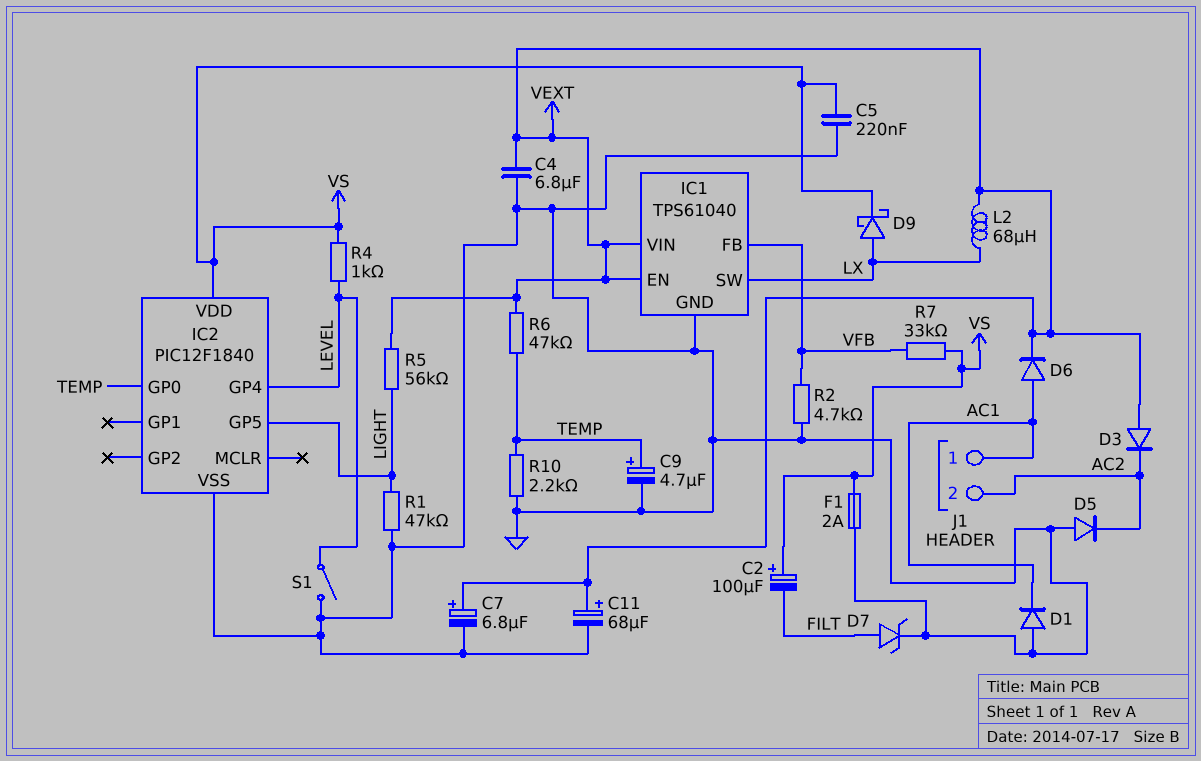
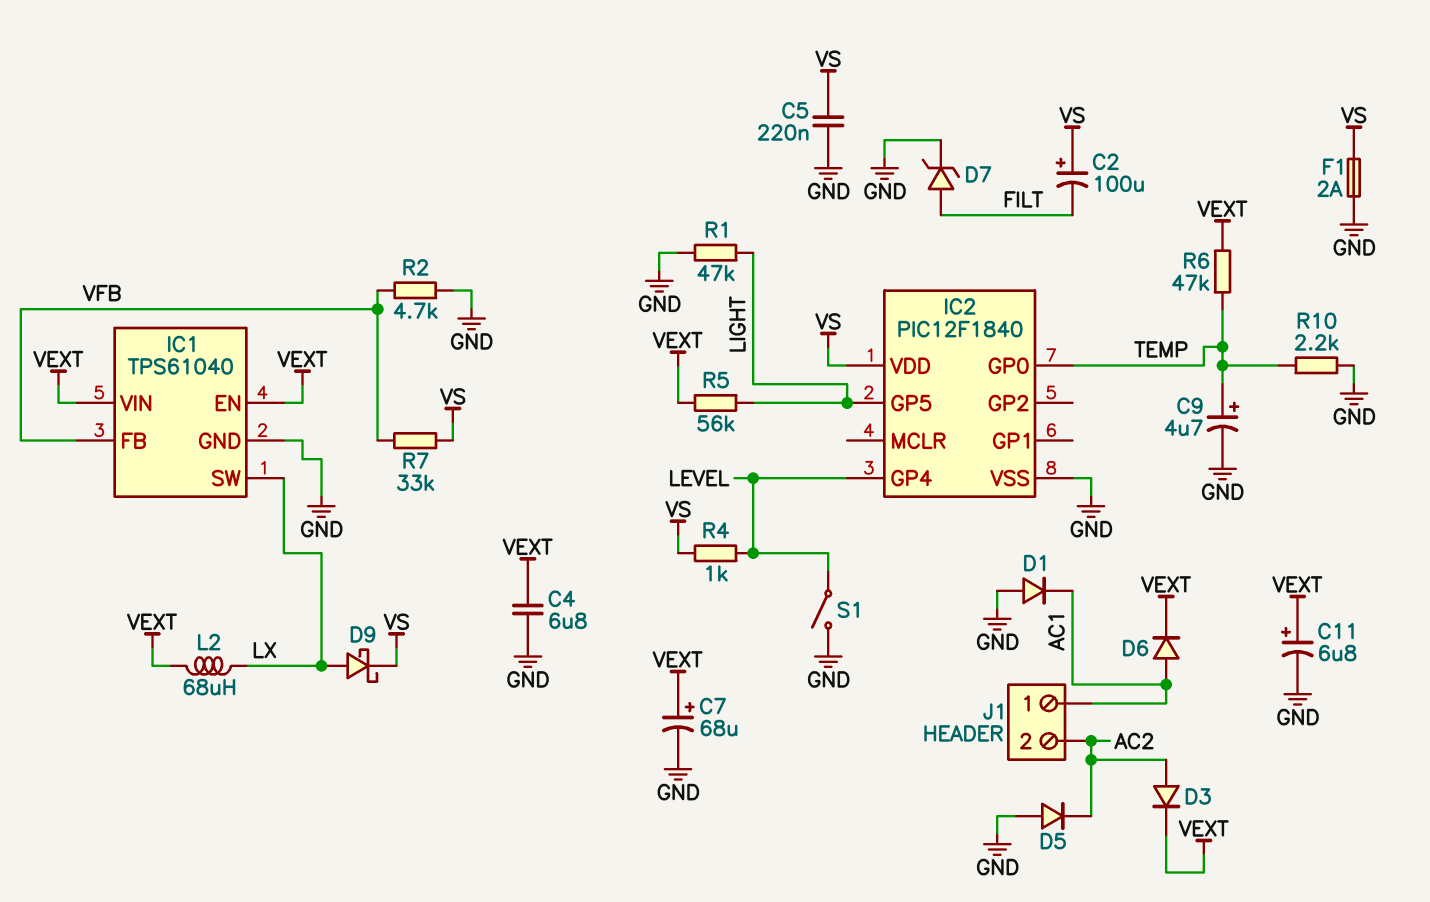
C7: 6.8uF (plus VEXT, minus GND) -> 68uF (plus VEXT, minus GND)
C11: 68uF (plus VEXT, minus GND) -> 6.8uF (plus VEXT, minus GND)
D3: diode (A VEXT, K AC2) -> diode (A AC2, K VEXT)

